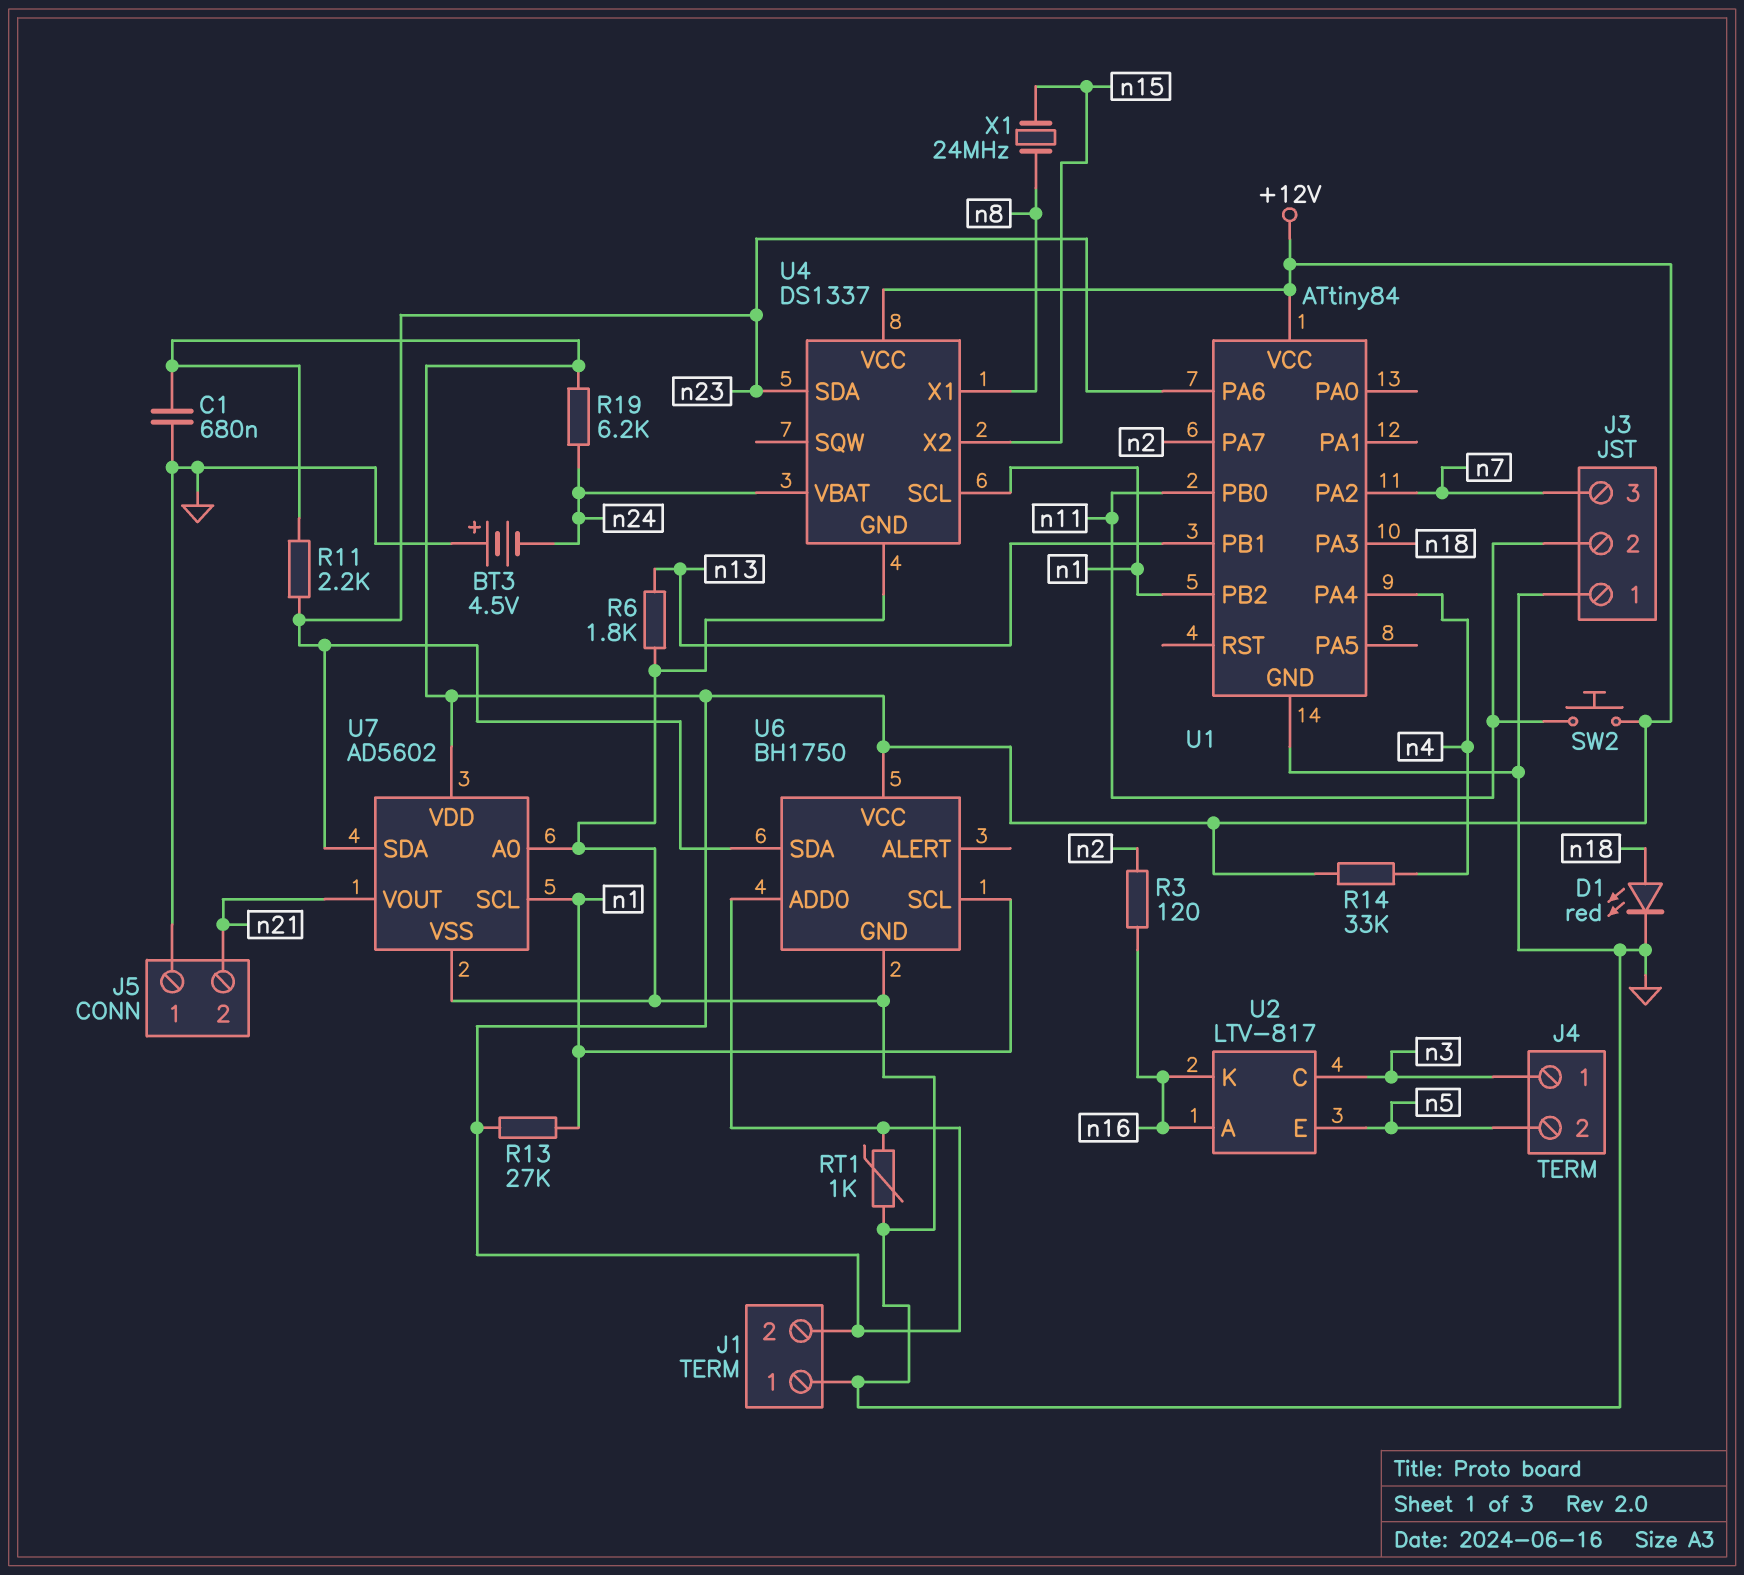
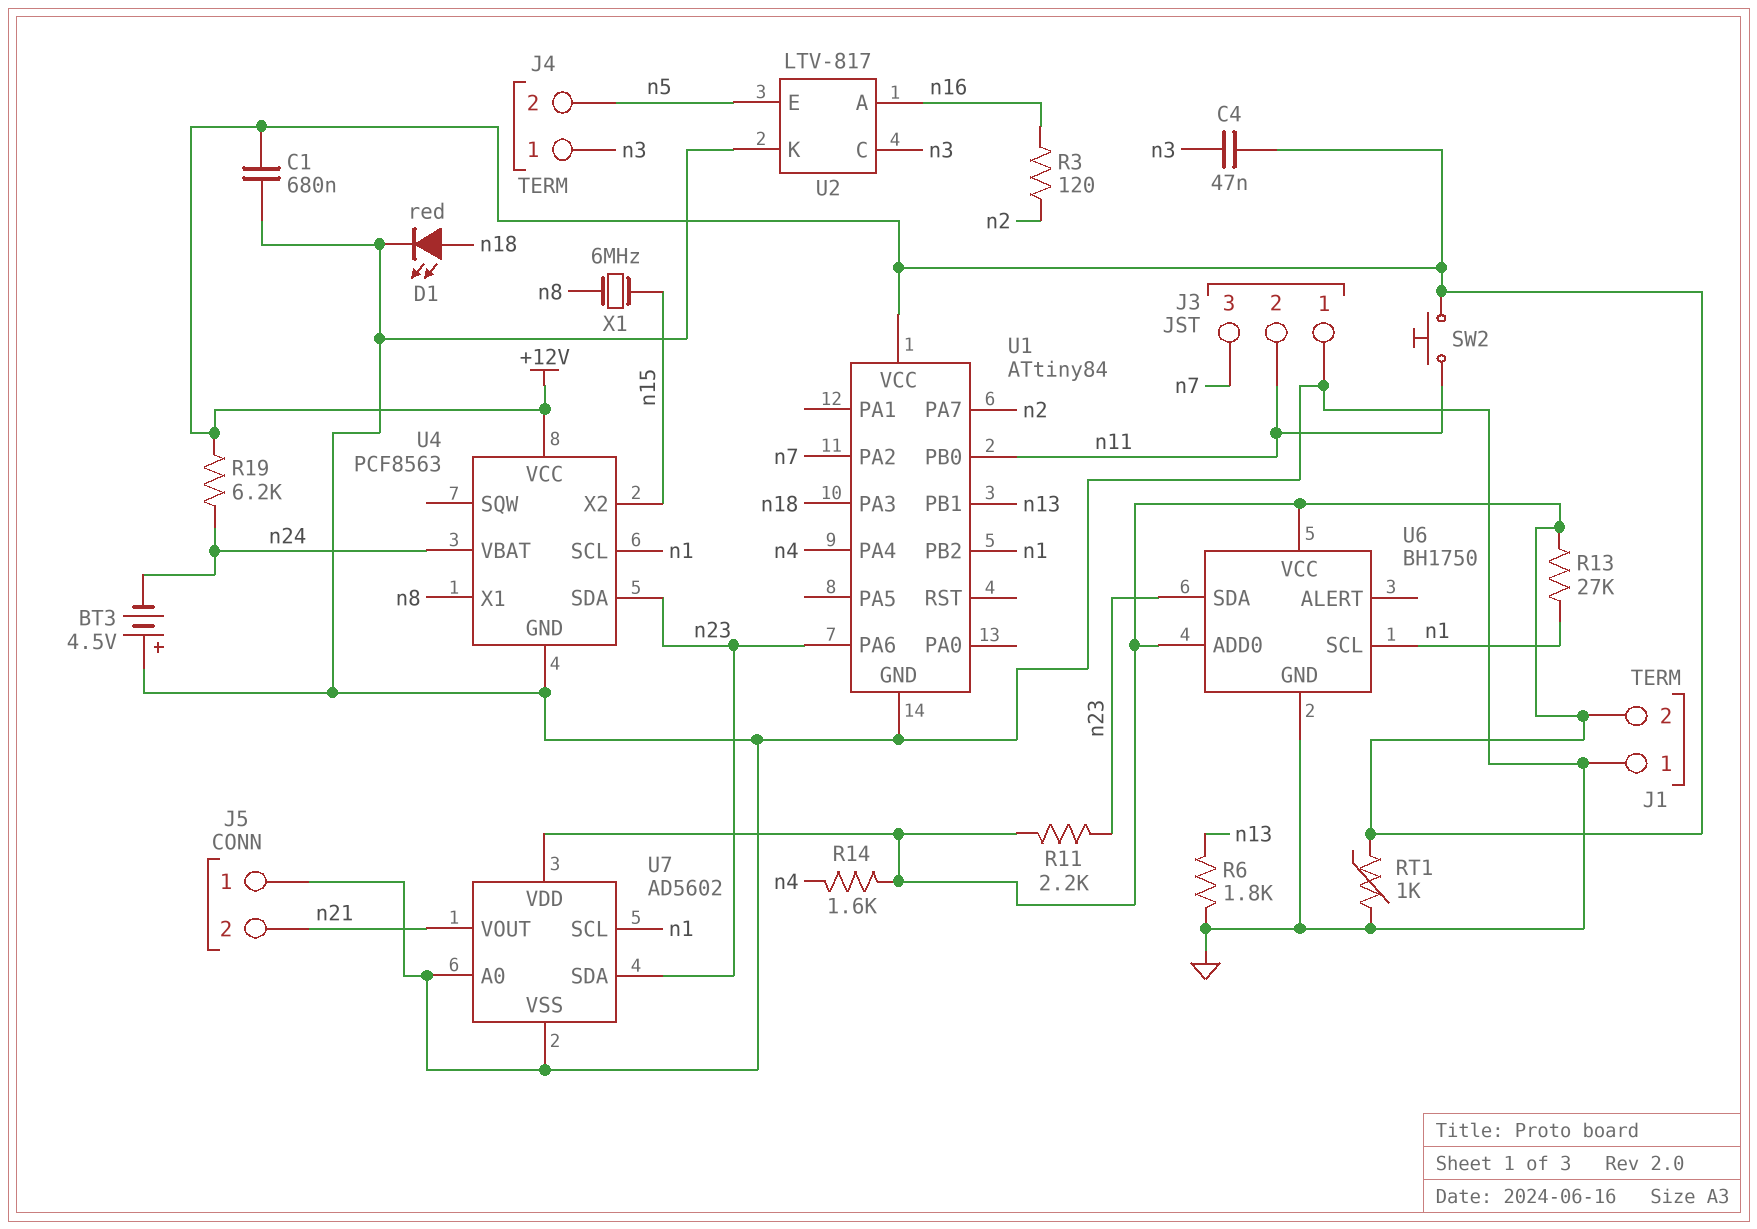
C4: none -> 47nF (+12V, n3)
R14: 33k (+12V, n4) -> 1.6k (+12V, n4)
U2 pin K: n16 -> GND
U4: DS1337 -> PCF8563
X1: 24MHz (n8, n15) -> 6MHz (n8, n15)

